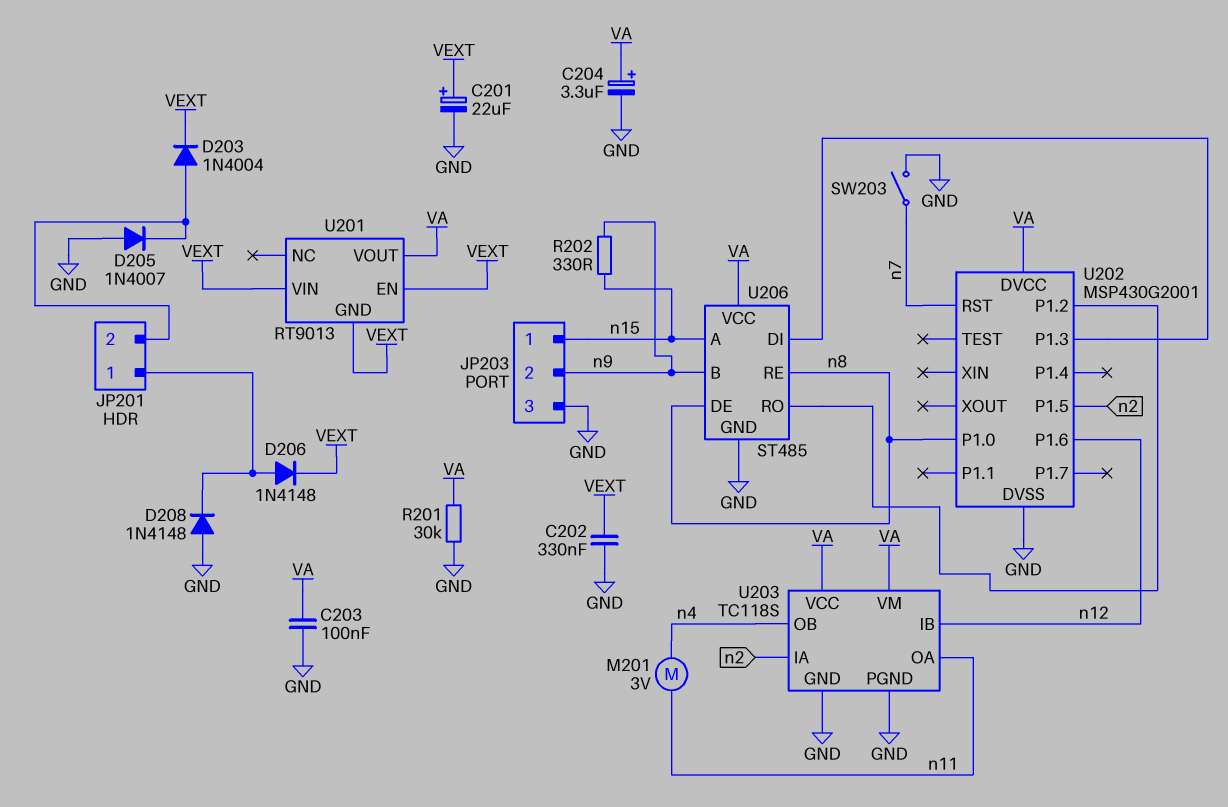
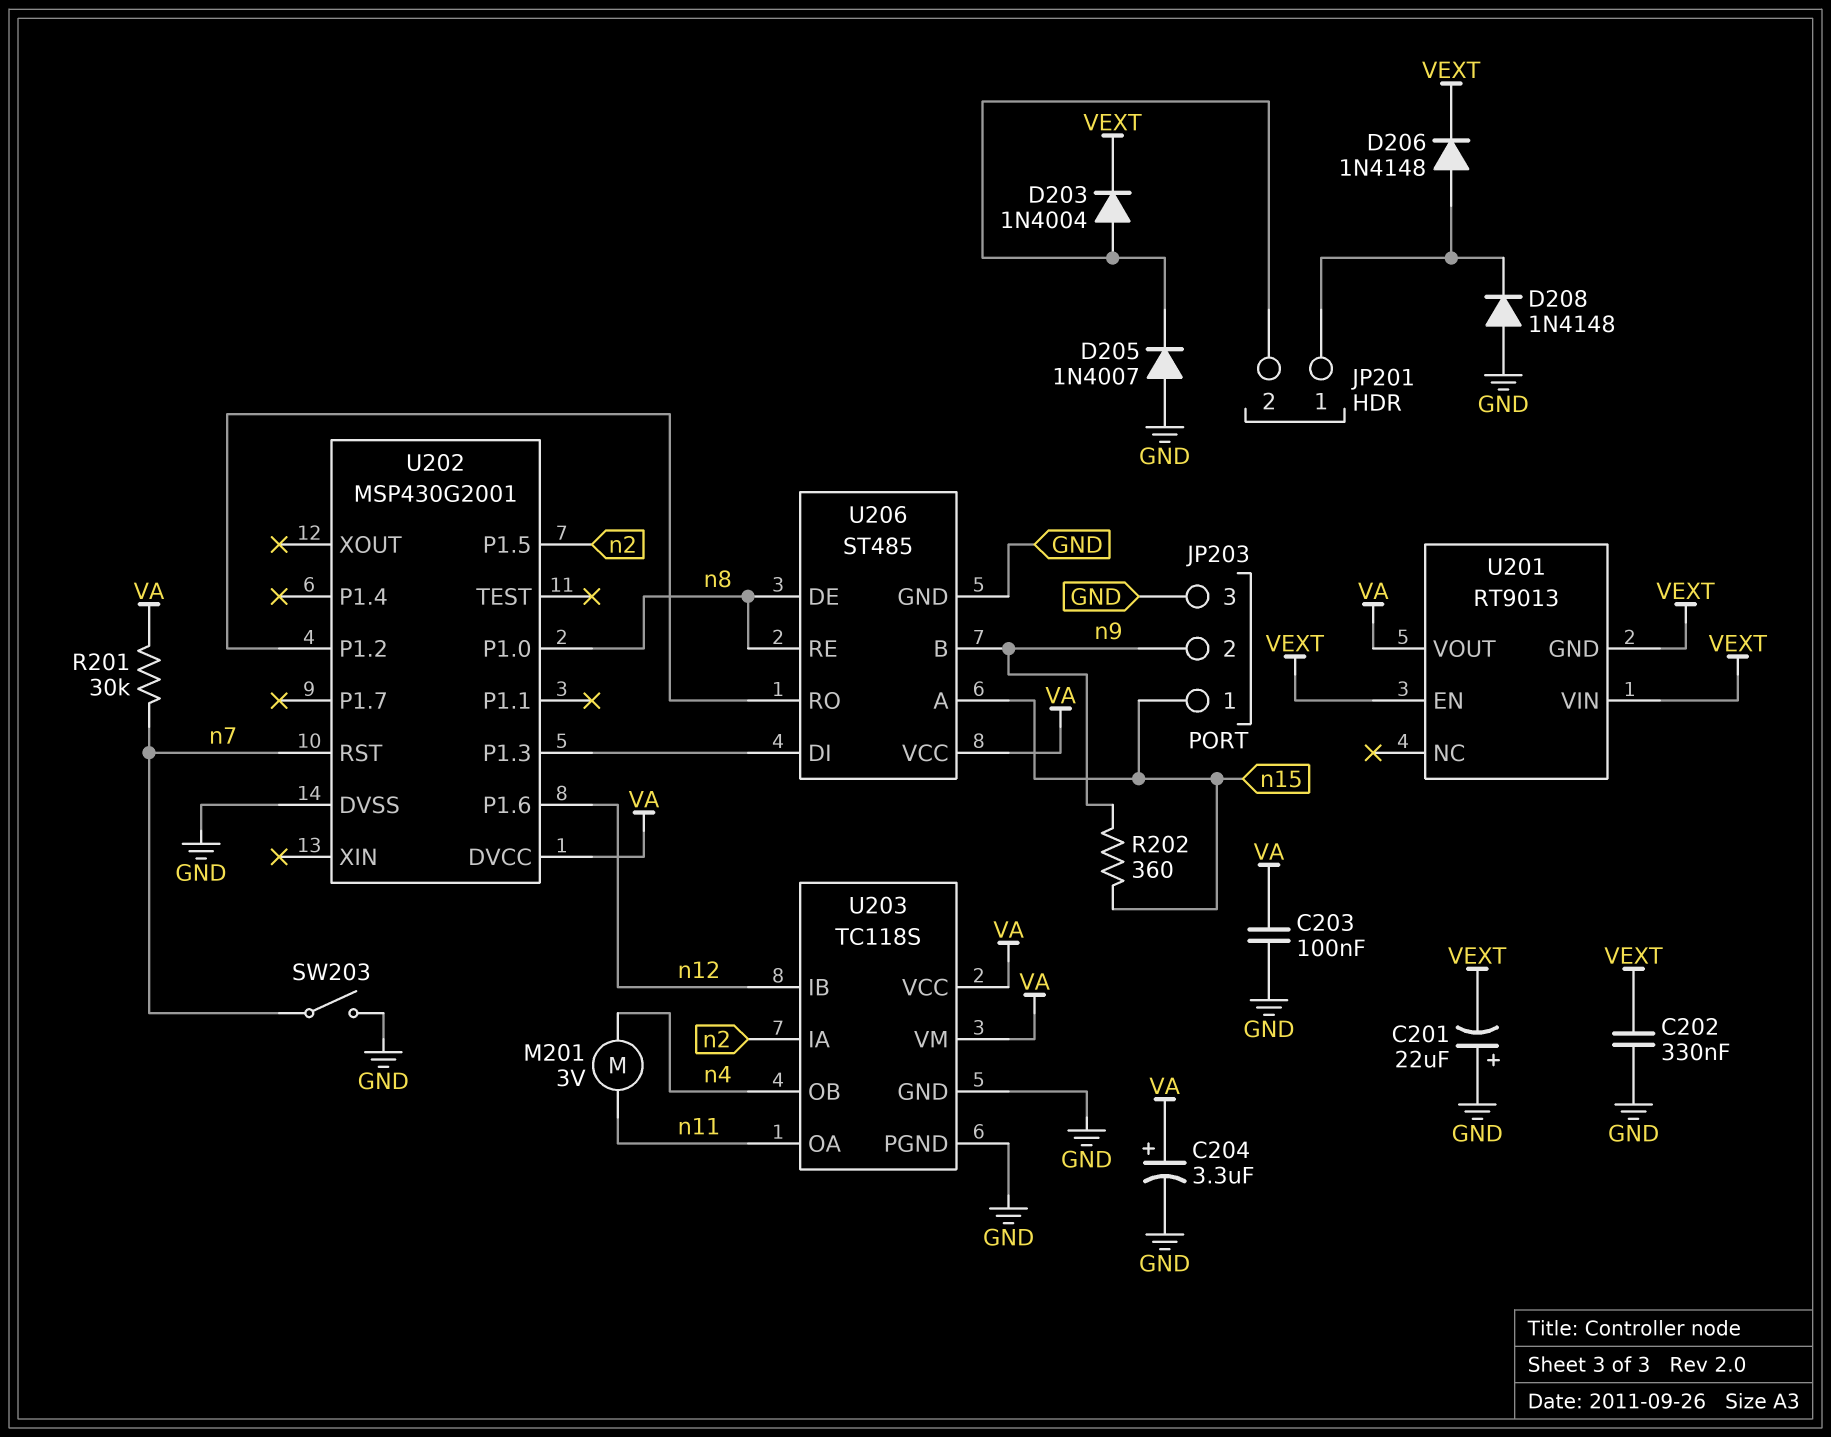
C201: 22uF (plus VEXT, minus GND) -> 22uF (plus GND, minus VEXT)
R201: 30k (GND, VA) -> 30k (VA, n7)
R202: 330 (n9, n15) -> 360 (n9, n15)

